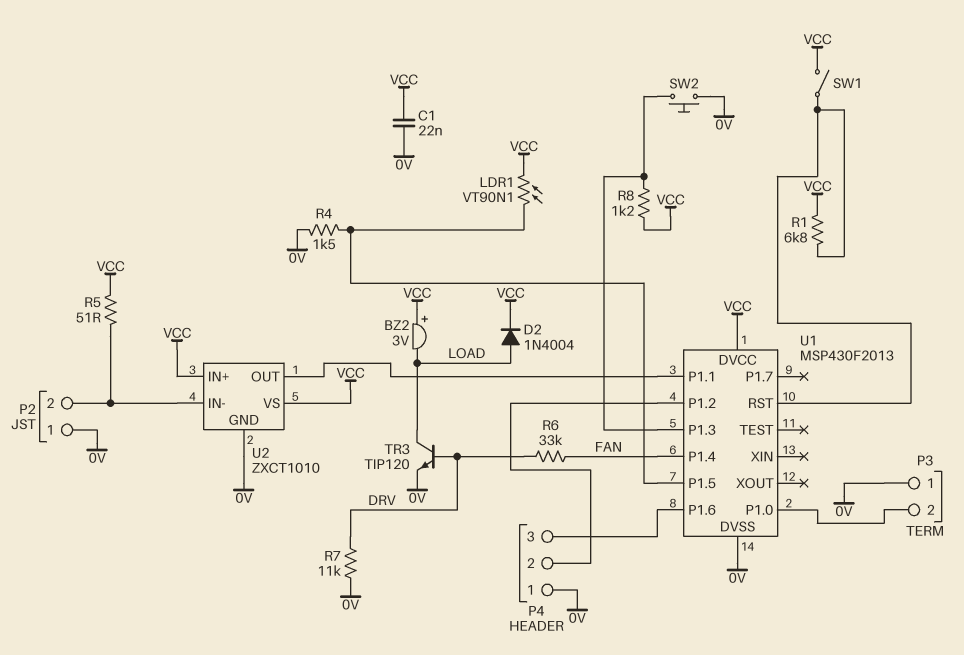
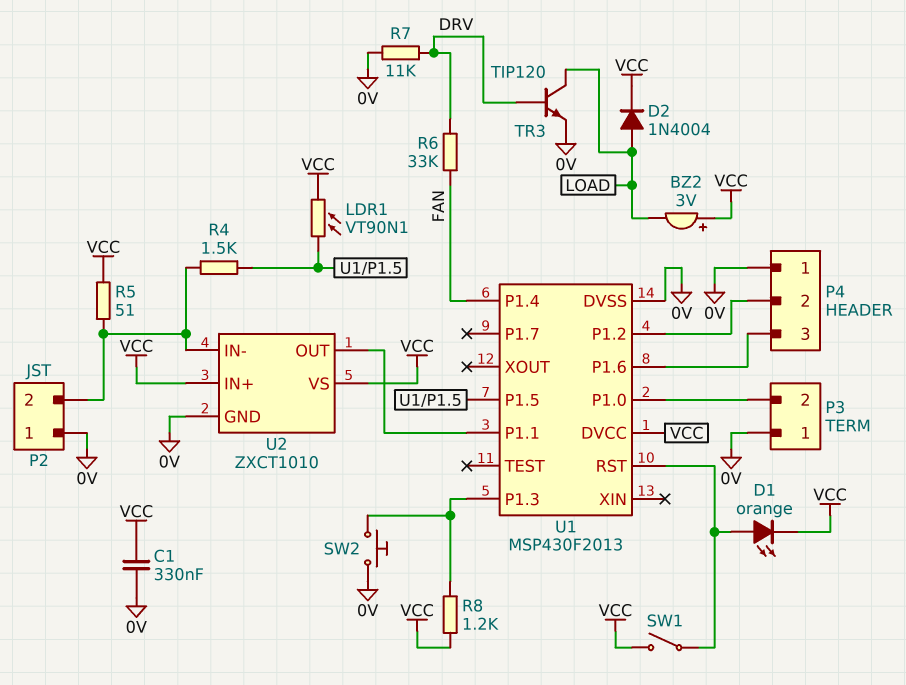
C1: 22nF (0V, VCC) -> 330nF (0V, VCC)
D1: none -> LED orange (A U1/RST, K VCC)
R1: 6.8k (U1/RST, VCC) -> none
R4: 1.5k (0V, U1/P1.5) -> 1.5k (P2/2, U1/P1.5)

